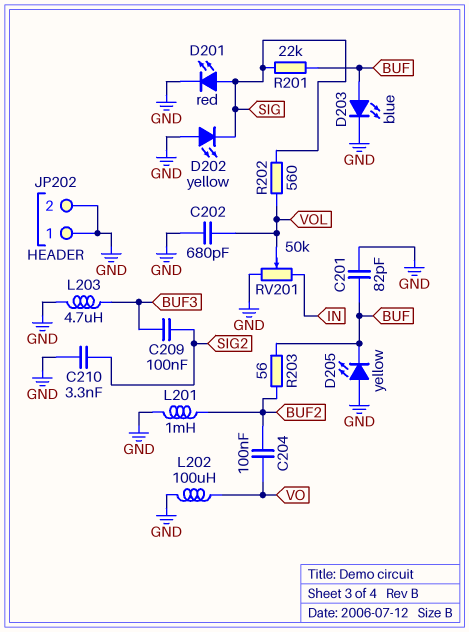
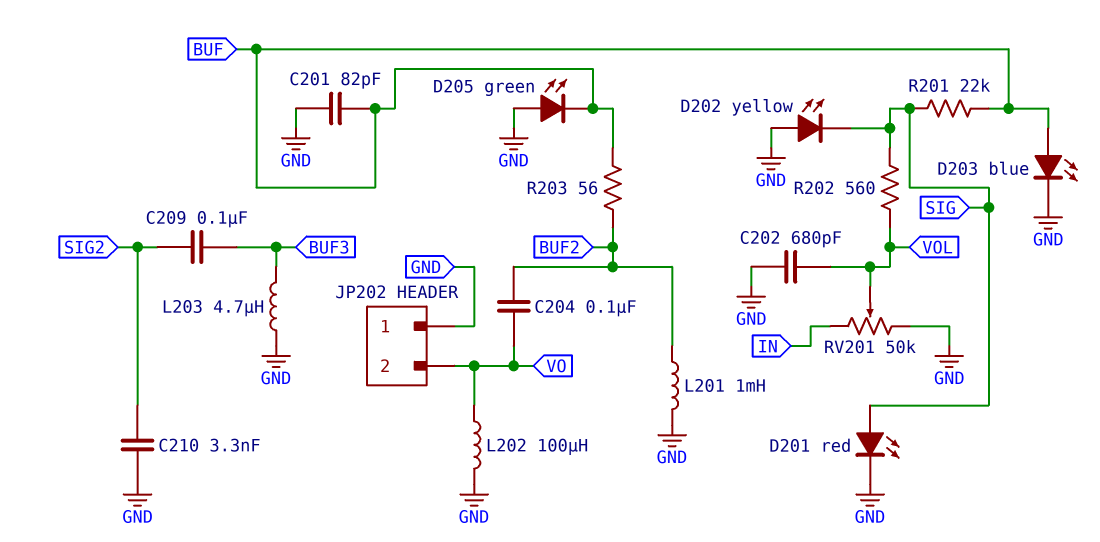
D205: LED yellow (A GND, K BUF) -> LED green (A GND, K BUF)
JP202 pin 2: GND -> VO

